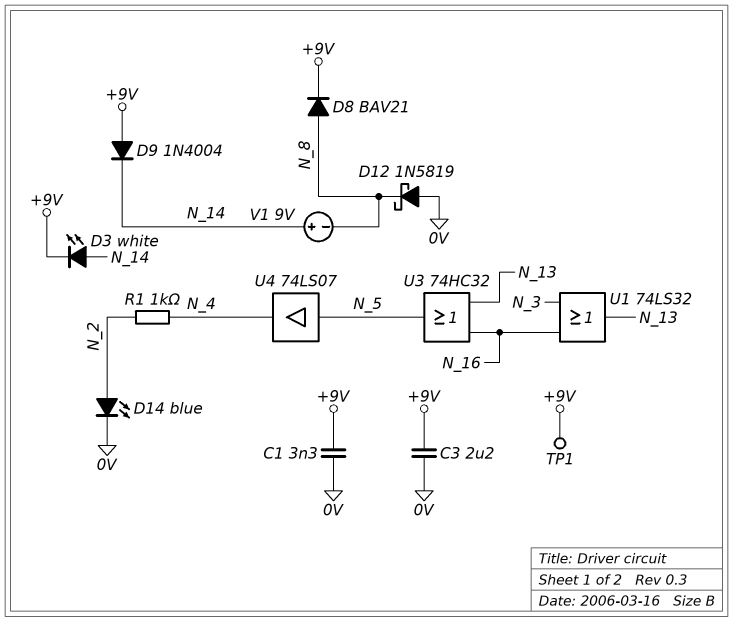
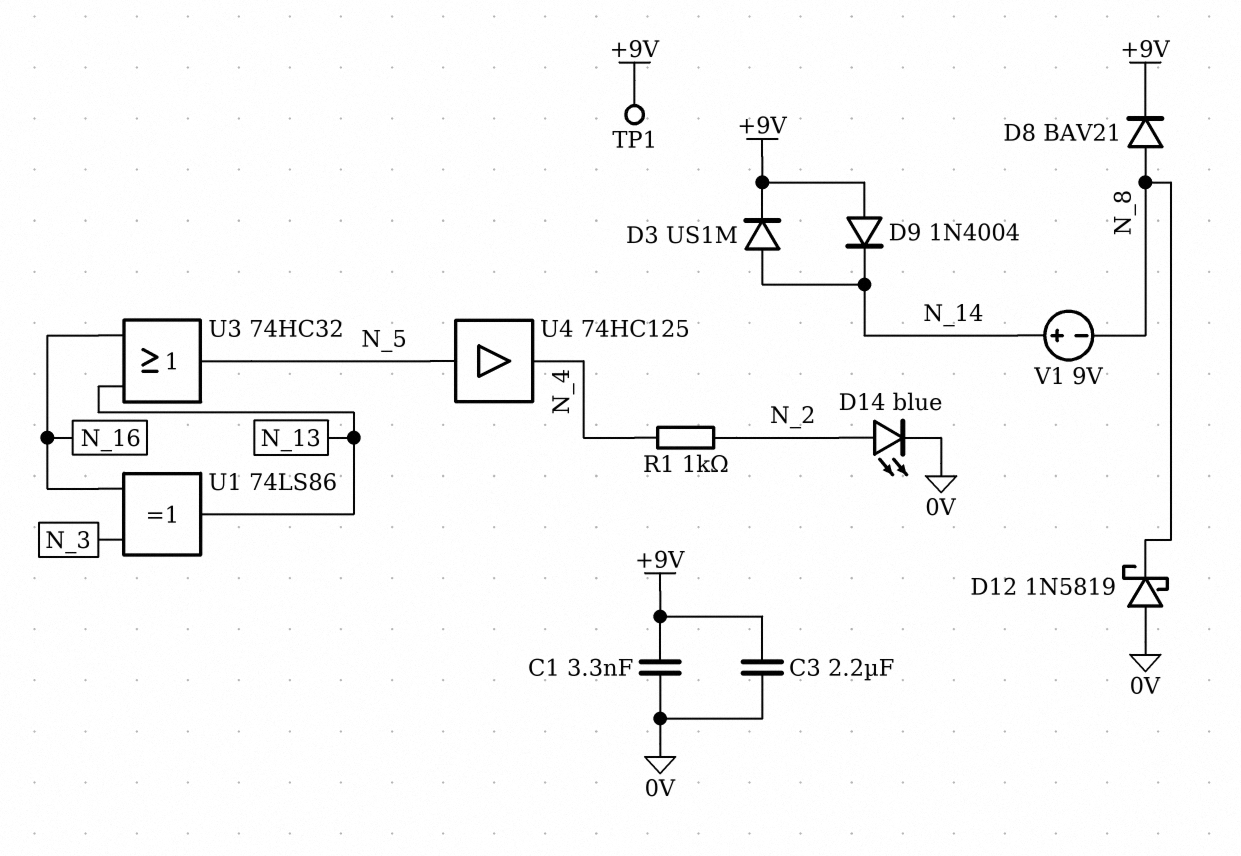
D3: LED white (A N_14, K +9V) -> diode US1M (A N_14, K +9V)
U1: OR 74LS32 (in N_3, in N_16, out N_13) -> XOR 74LS86 (in N_3, in N_16, out N_13)
U4: buffer 74LS07 (in N_5, out N_4) -> buffer 74HC125 (in N_5, out N_4)

